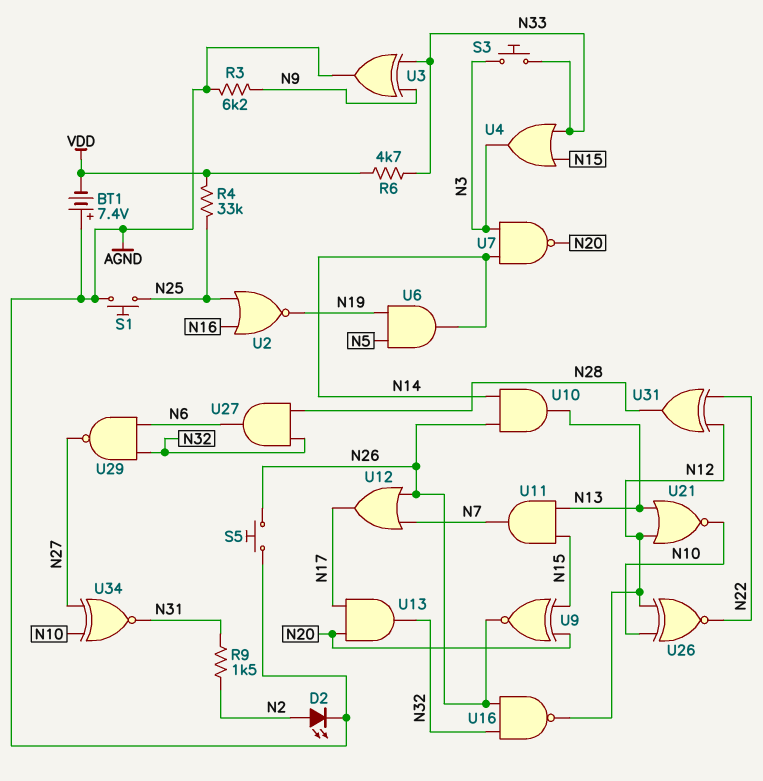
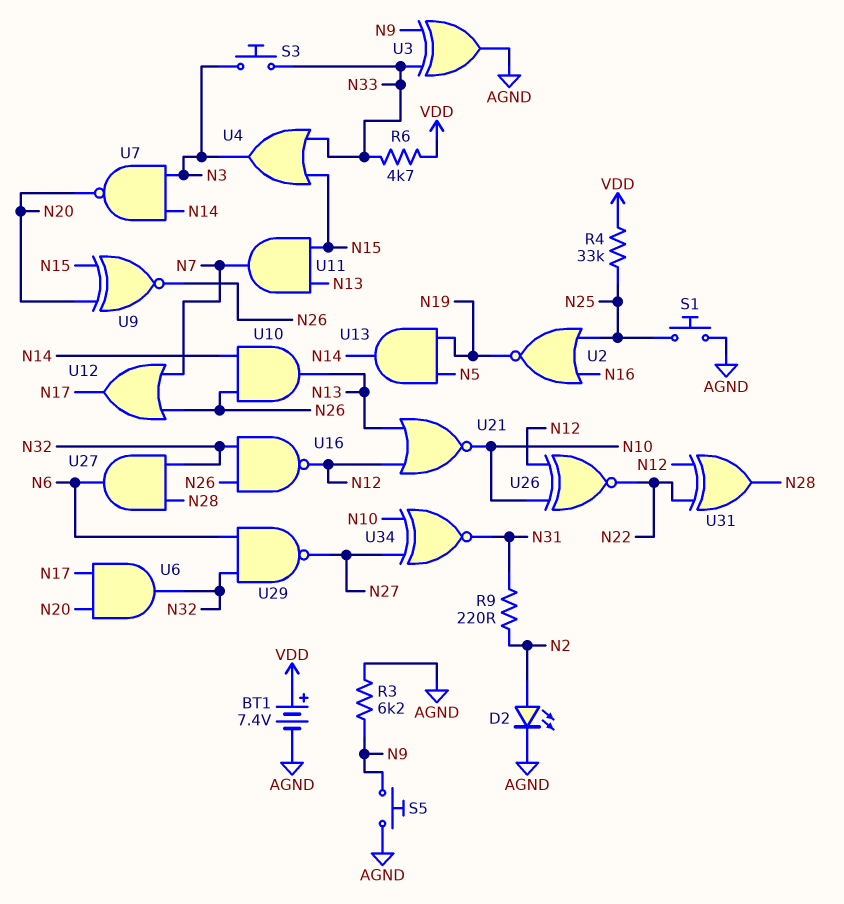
BT1: 7.4V (plus AGND, minus VDD) -> 7.4V (plus VDD, minus AGND)
R9: 1.5k (N2, N31) -> 220 (N2, N31)
S5: button (AGND, N26) -> button (AGND, N9)
U6: AND (in N5, in N19, out N14) -> AND (in N17, in N20, out N32)
U13: AND (in N17, in N20, out N32) -> AND (in N5, in N19, out N14)

